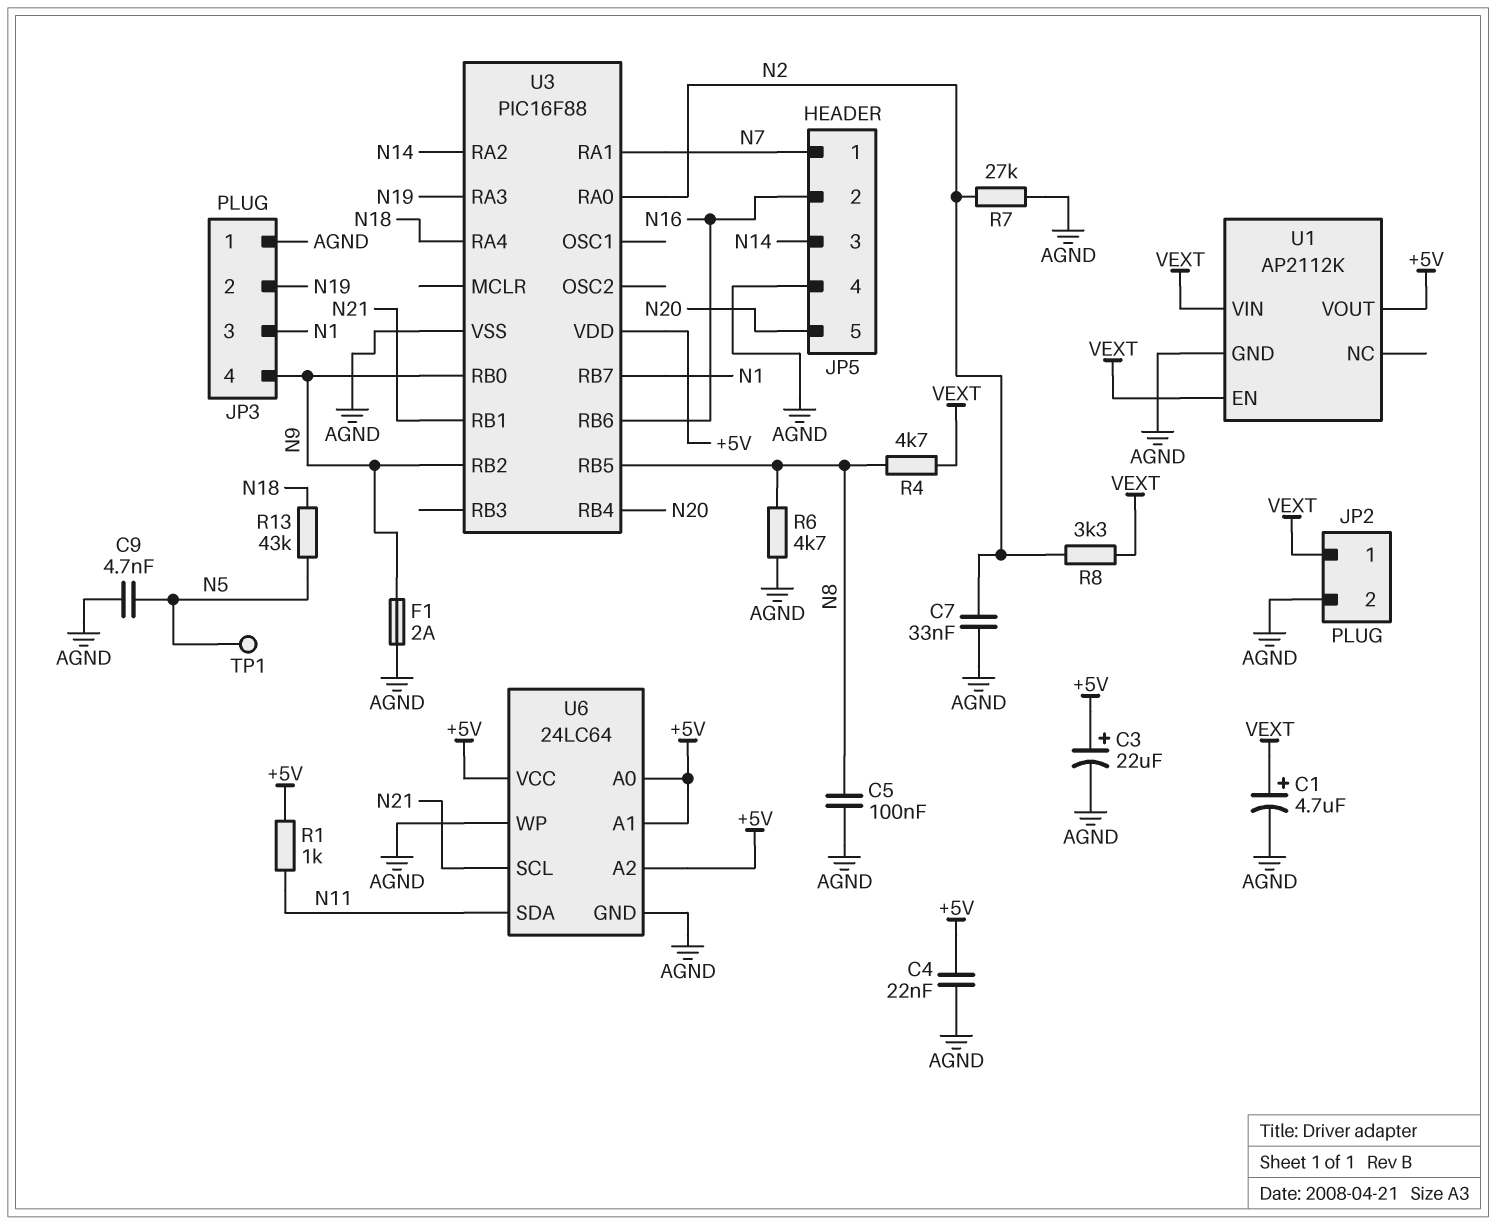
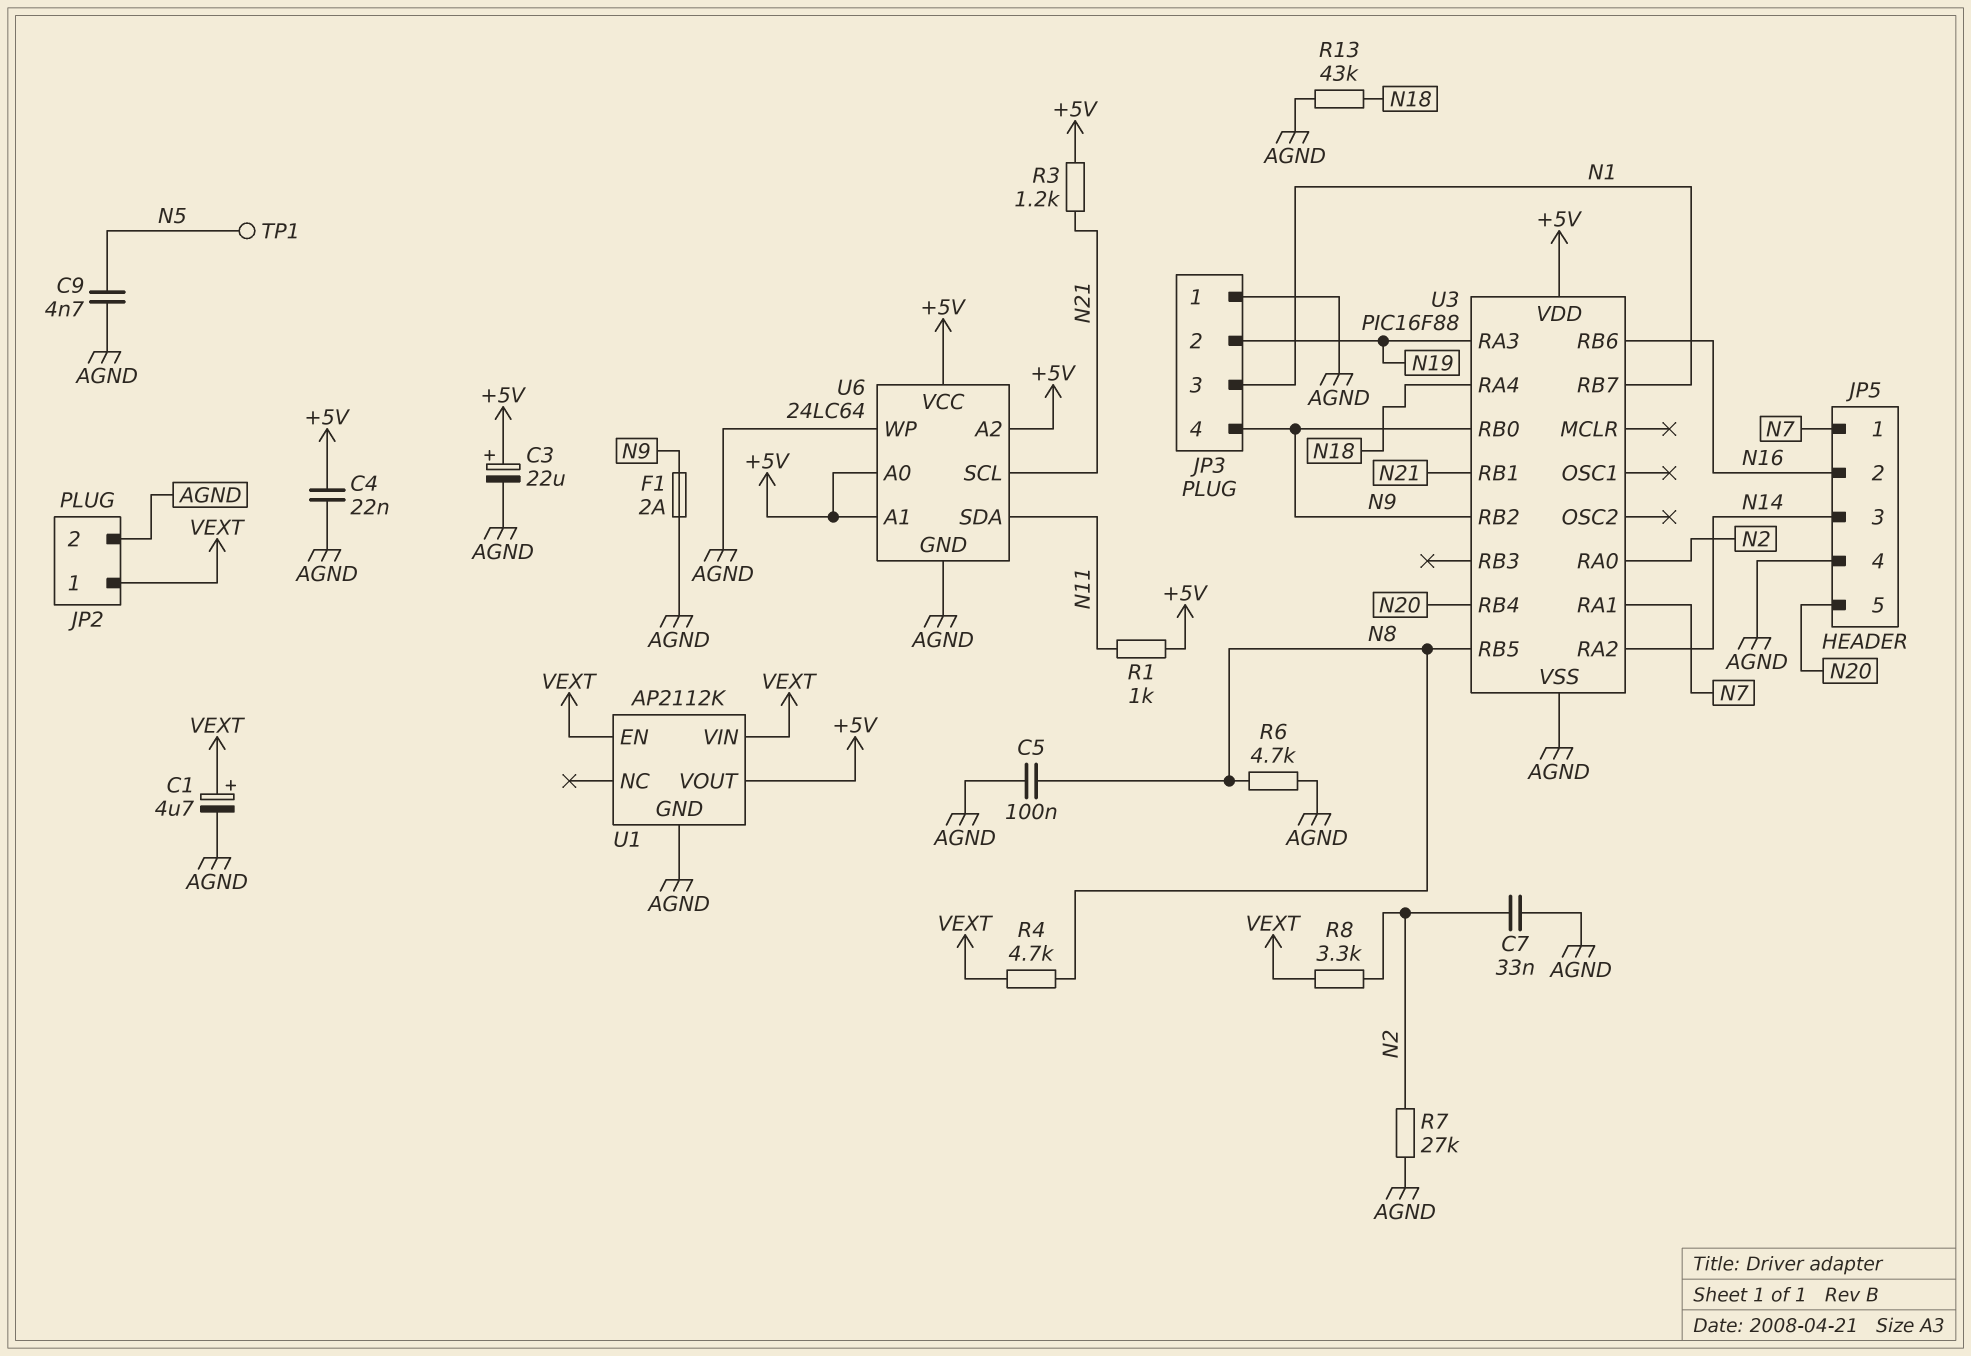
R3: none -> 1.2k (+5V, N21)
R13: 43k (N5, N18) -> 43k (AGND, N18)

